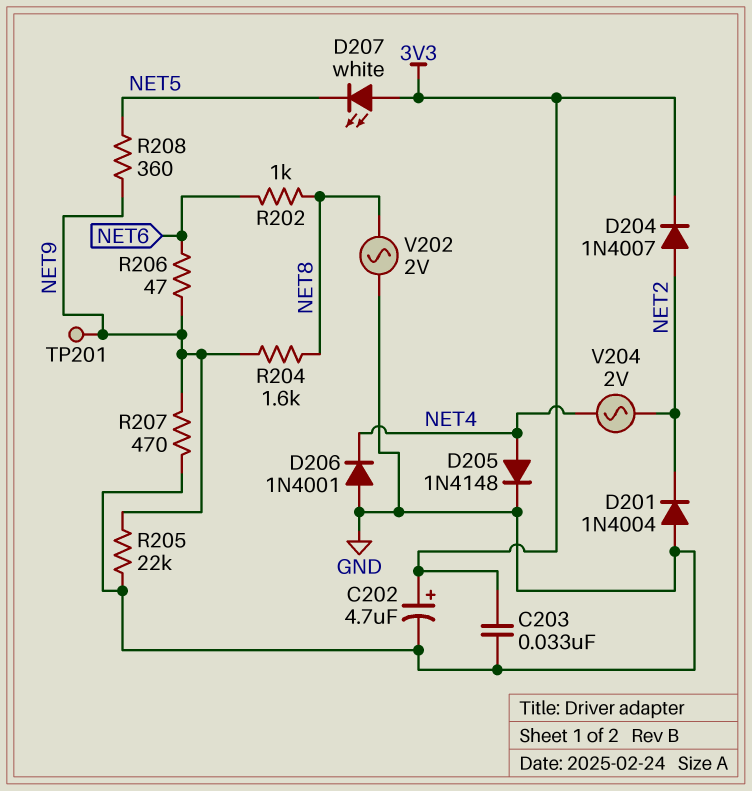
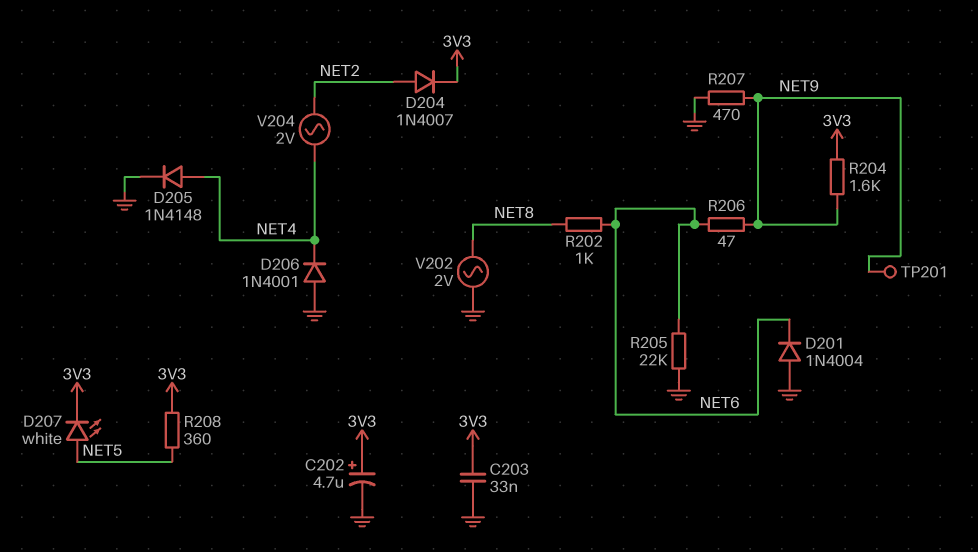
D201: diode 1N4004 (A GND, K NET2) -> diode 1N4004 (A GND, K NET6)
D207: LED white (A 3V3, K NET5) -> LED white (A NET5, K 3V3)
R204: 1.6k (NET8, NET9) -> 1.6k (3V3, NET9)
R205: 22k (GND, NET9) -> 22k (GND, NET6)
R208: 360 (NET5, NET9) -> 360 (3V3, NET5)

